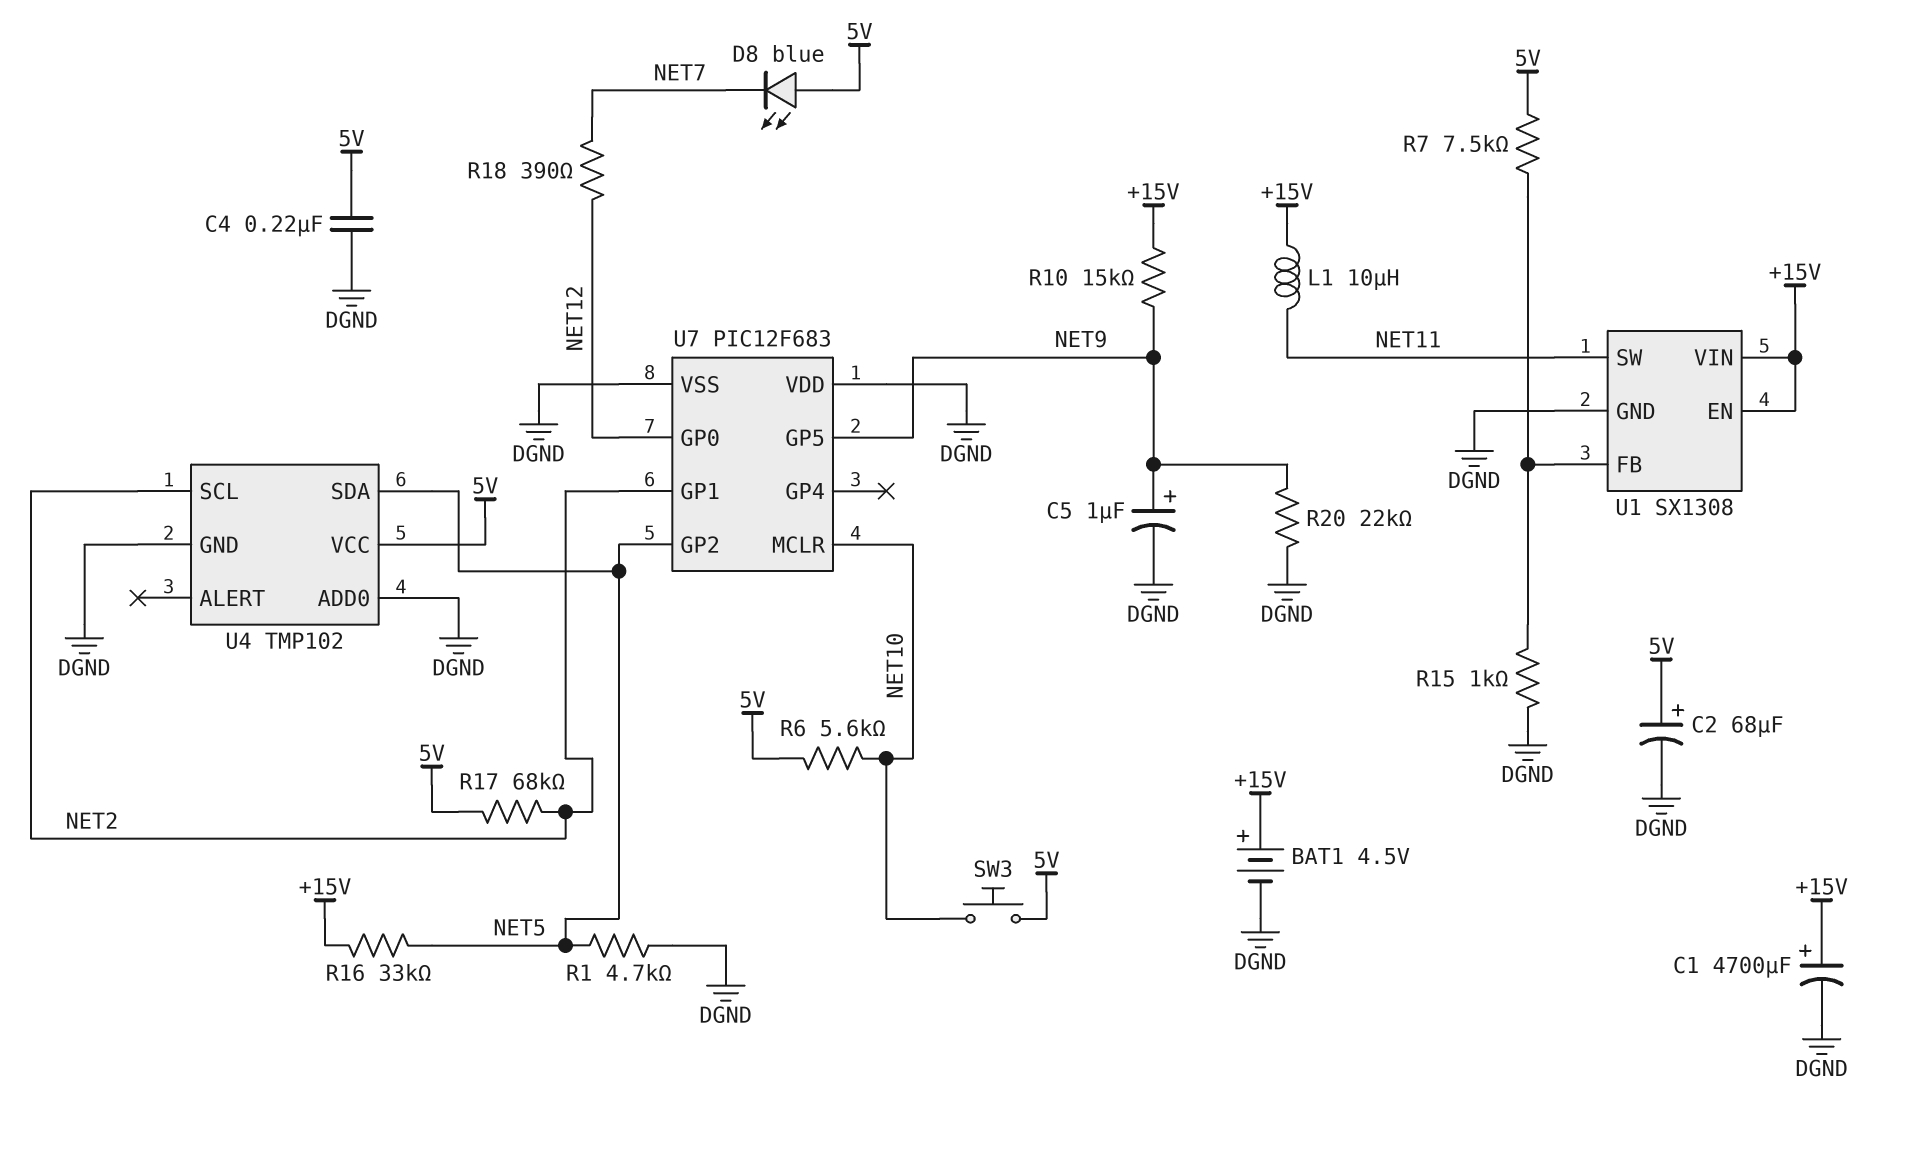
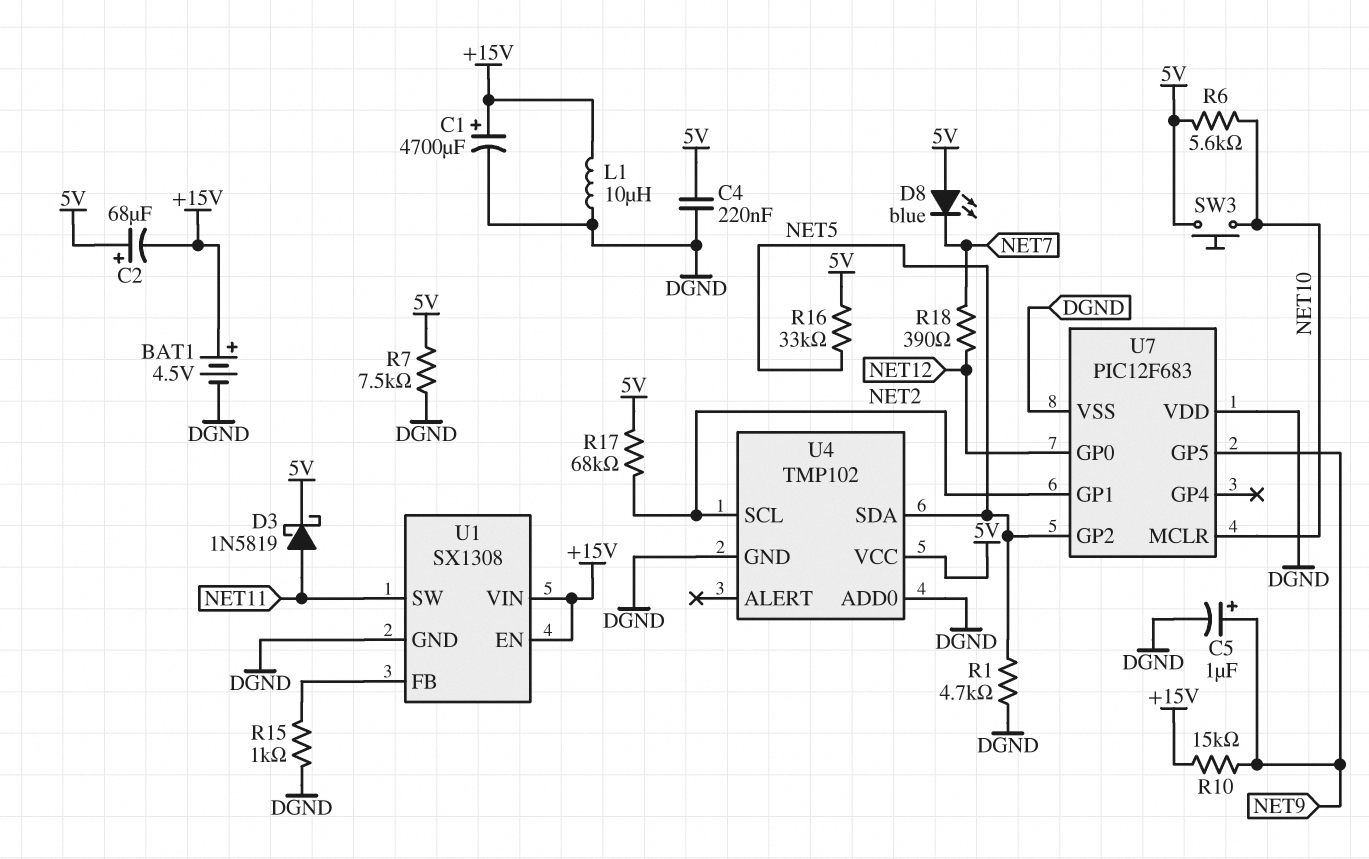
C2: 68uF (plus 5V, minus DGND) -> 68uF (plus 5V, minus +15V)
D3: none -> schottky 1N5819 (A NET11, K 5V)
L1: 10uH (+15V, NET11) -> 10uH (+15V, DGND)
R7: 7.5k (5V, U1/FB) -> 7.5k (5V, DGND)
R16: 33k (+15V, NET5) -> 33k (5V, NET5)
R20: 22k (DGND, NET9) -> none

